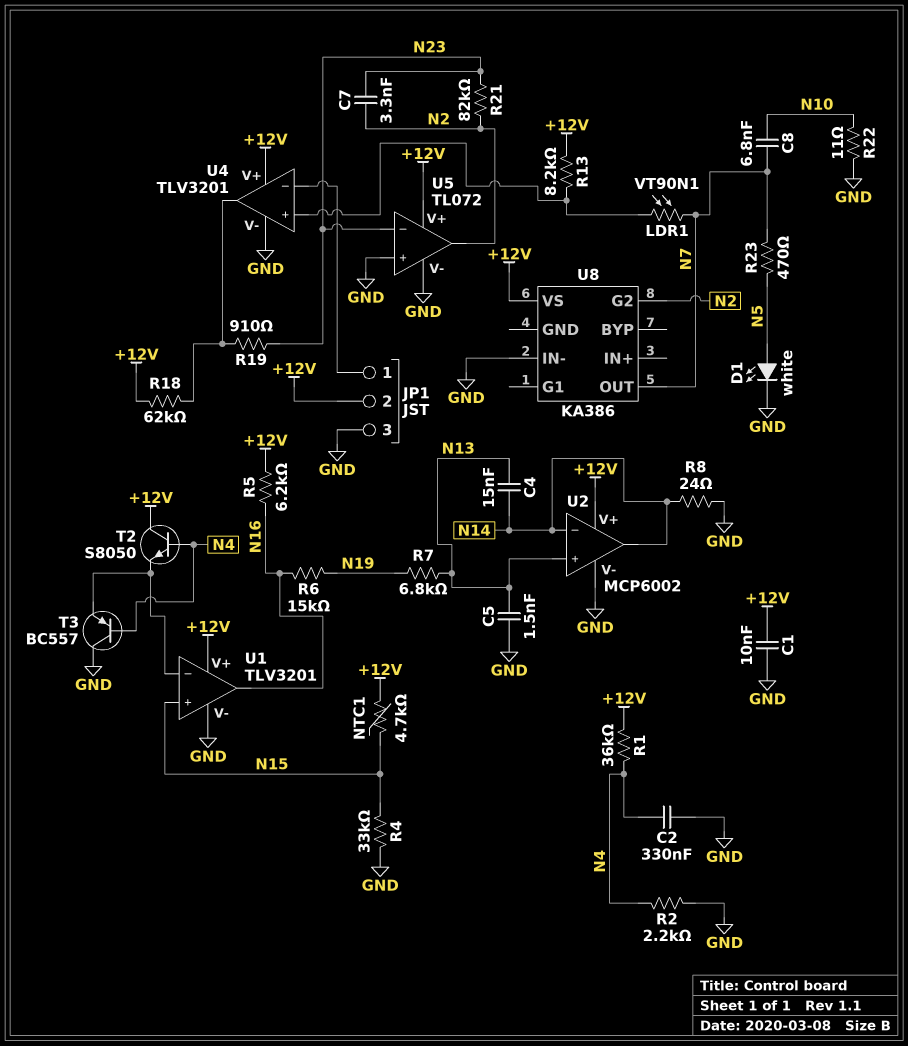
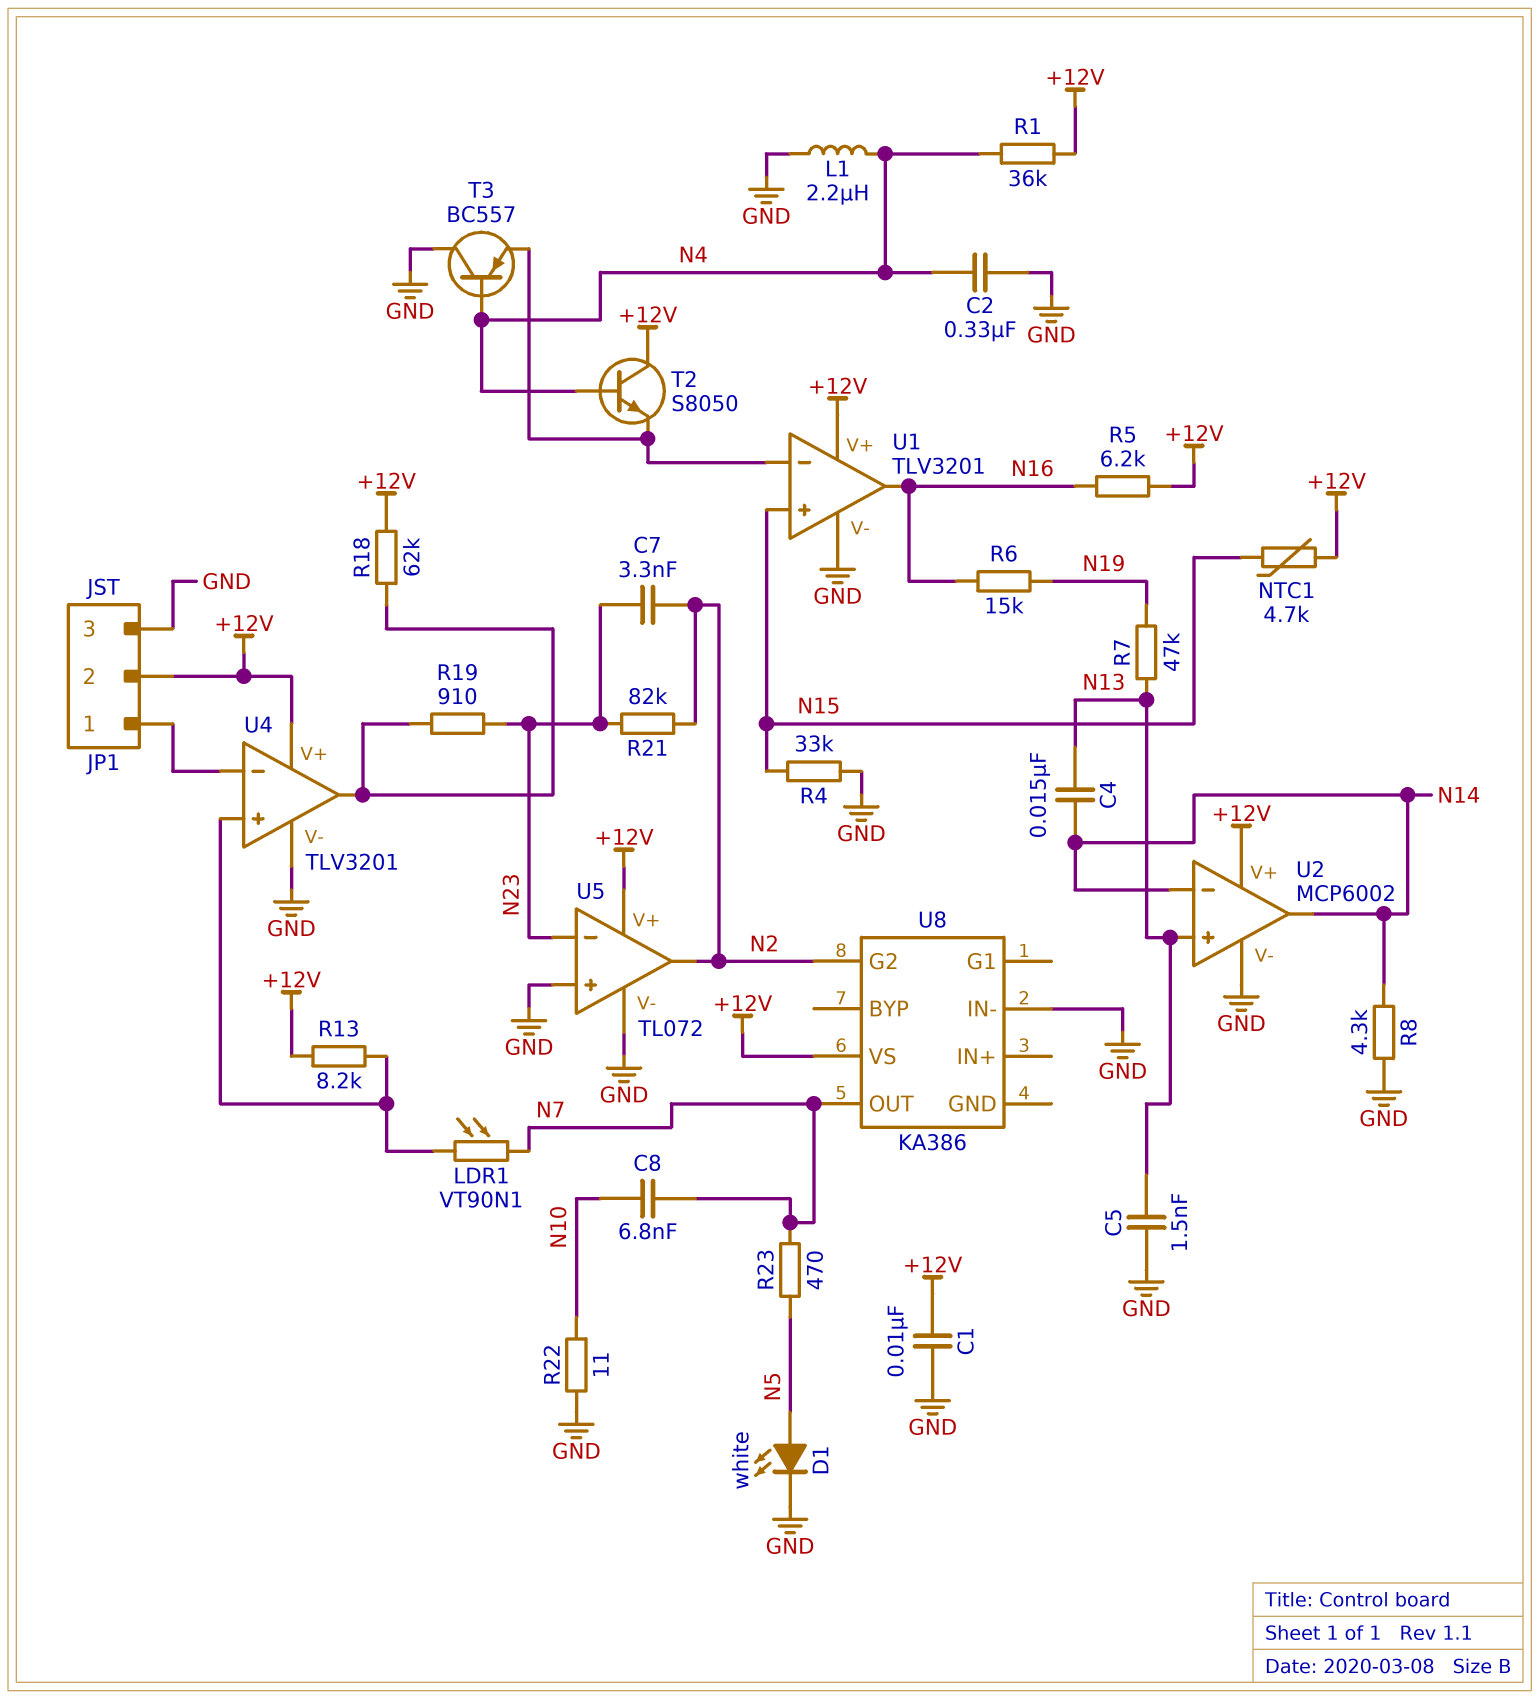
L1: none -> 2.2uH (GND, N4)
R2: 2.2k (GND, N4) -> none
R7: 6.8k (N13, N19) -> 47k (N13, N19)
R8: 24 (GND, N14) -> 4.3k (GND, N14)

